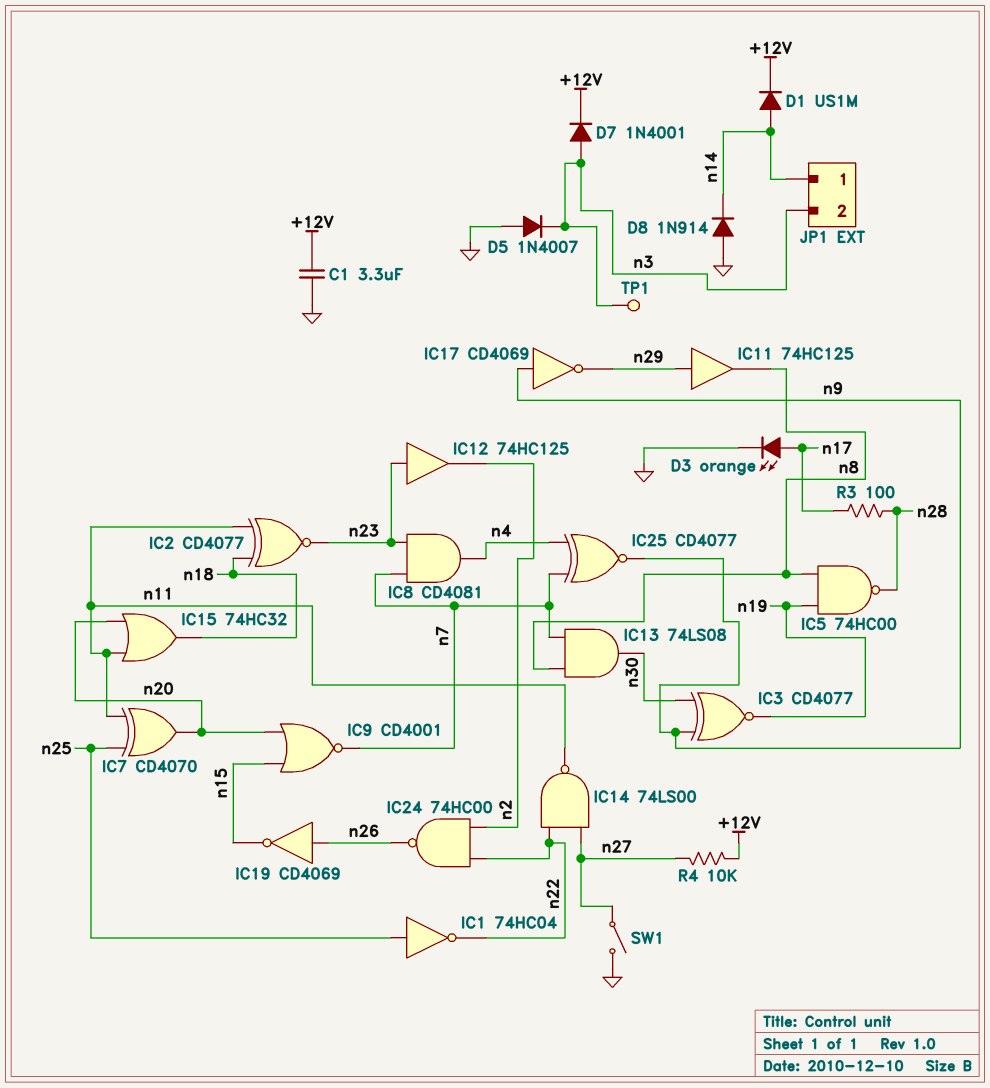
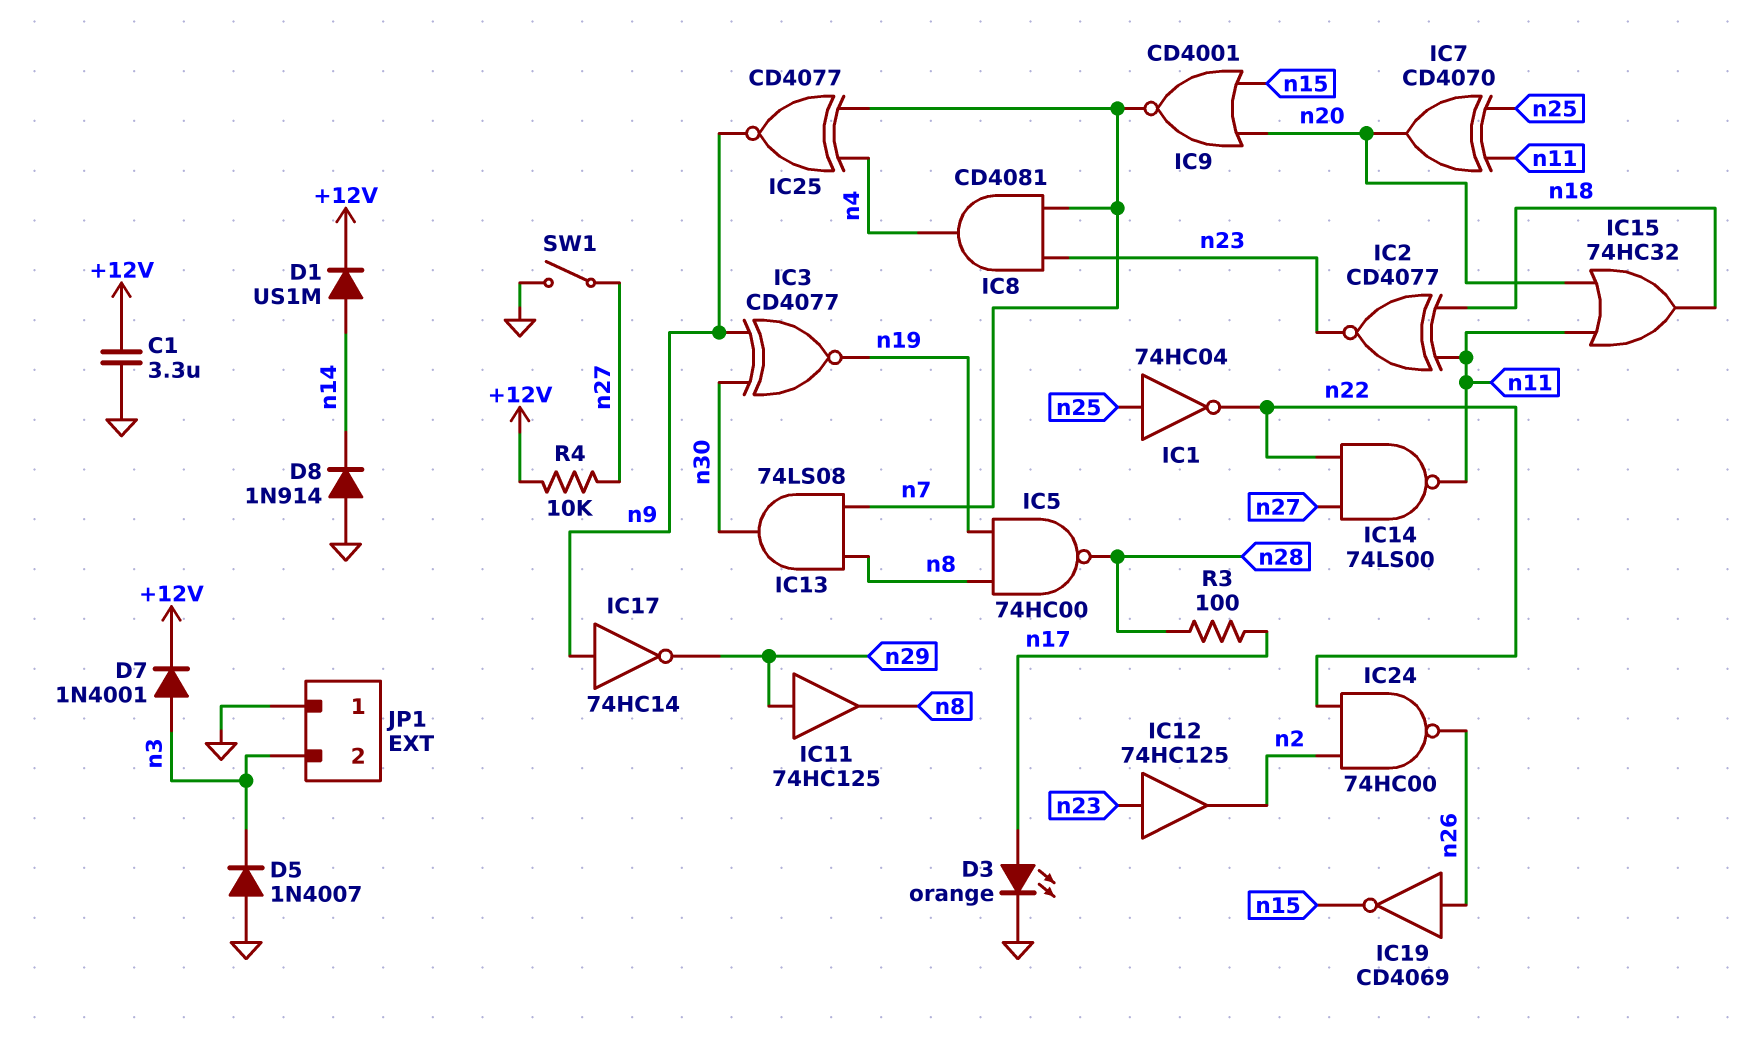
IC17: NOT CD4069 (in n9, out n29) -> NOT 74HC14 (in n9, out n29)
JP1 pin 1: n14 -> GND
TP1: test point (n3) -> none

